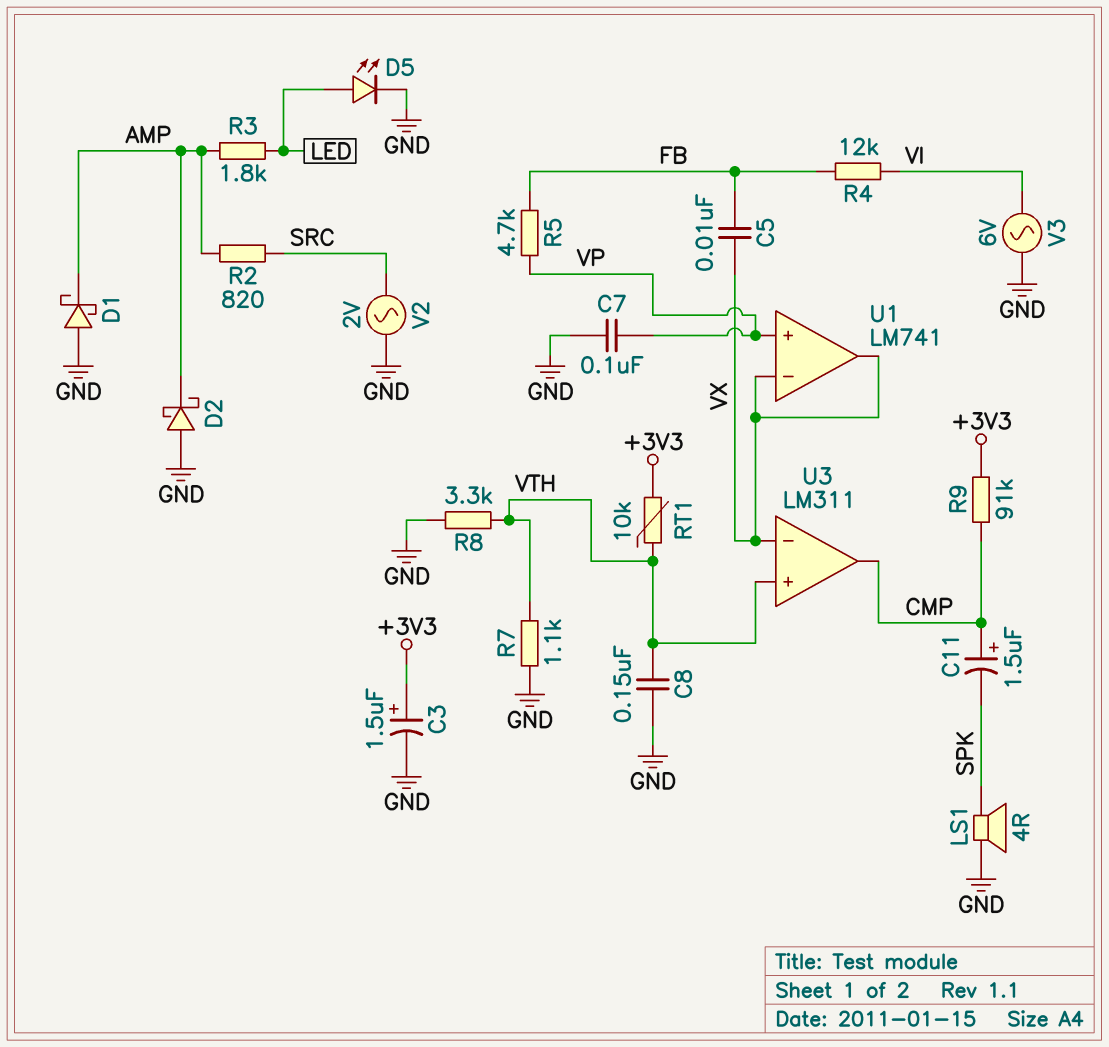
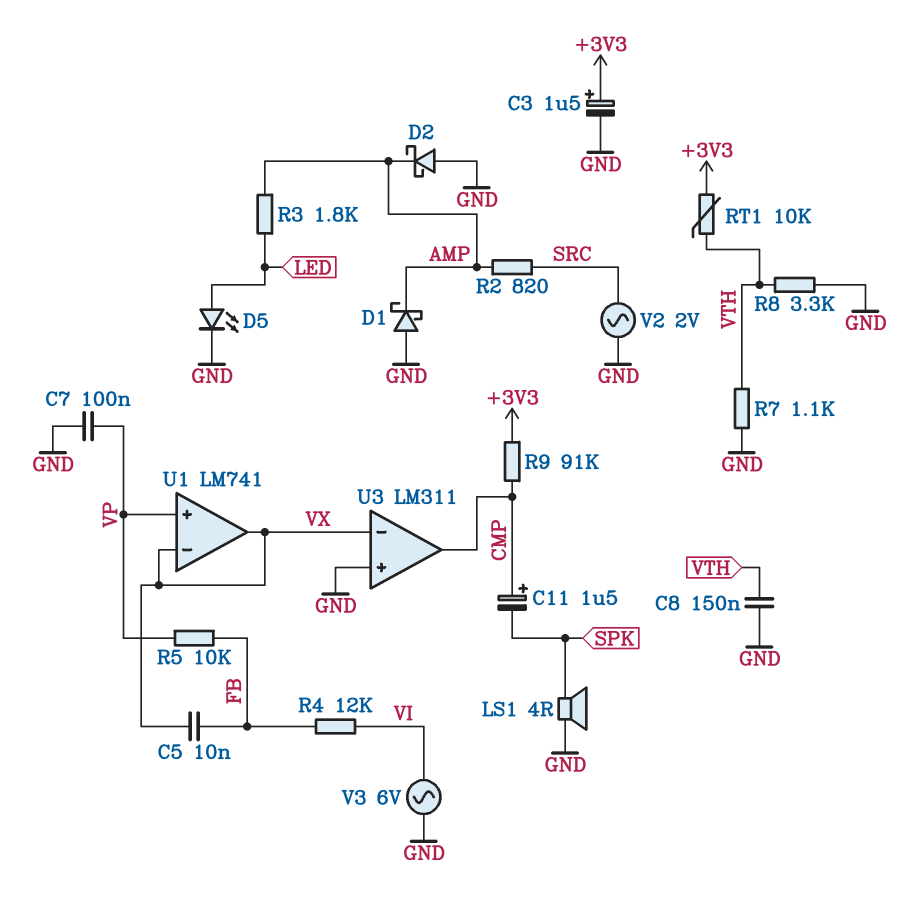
R5: 4.7k (FB, VP) -> 10k (FB, VP)
U3 pin in+: VTH -> GND

